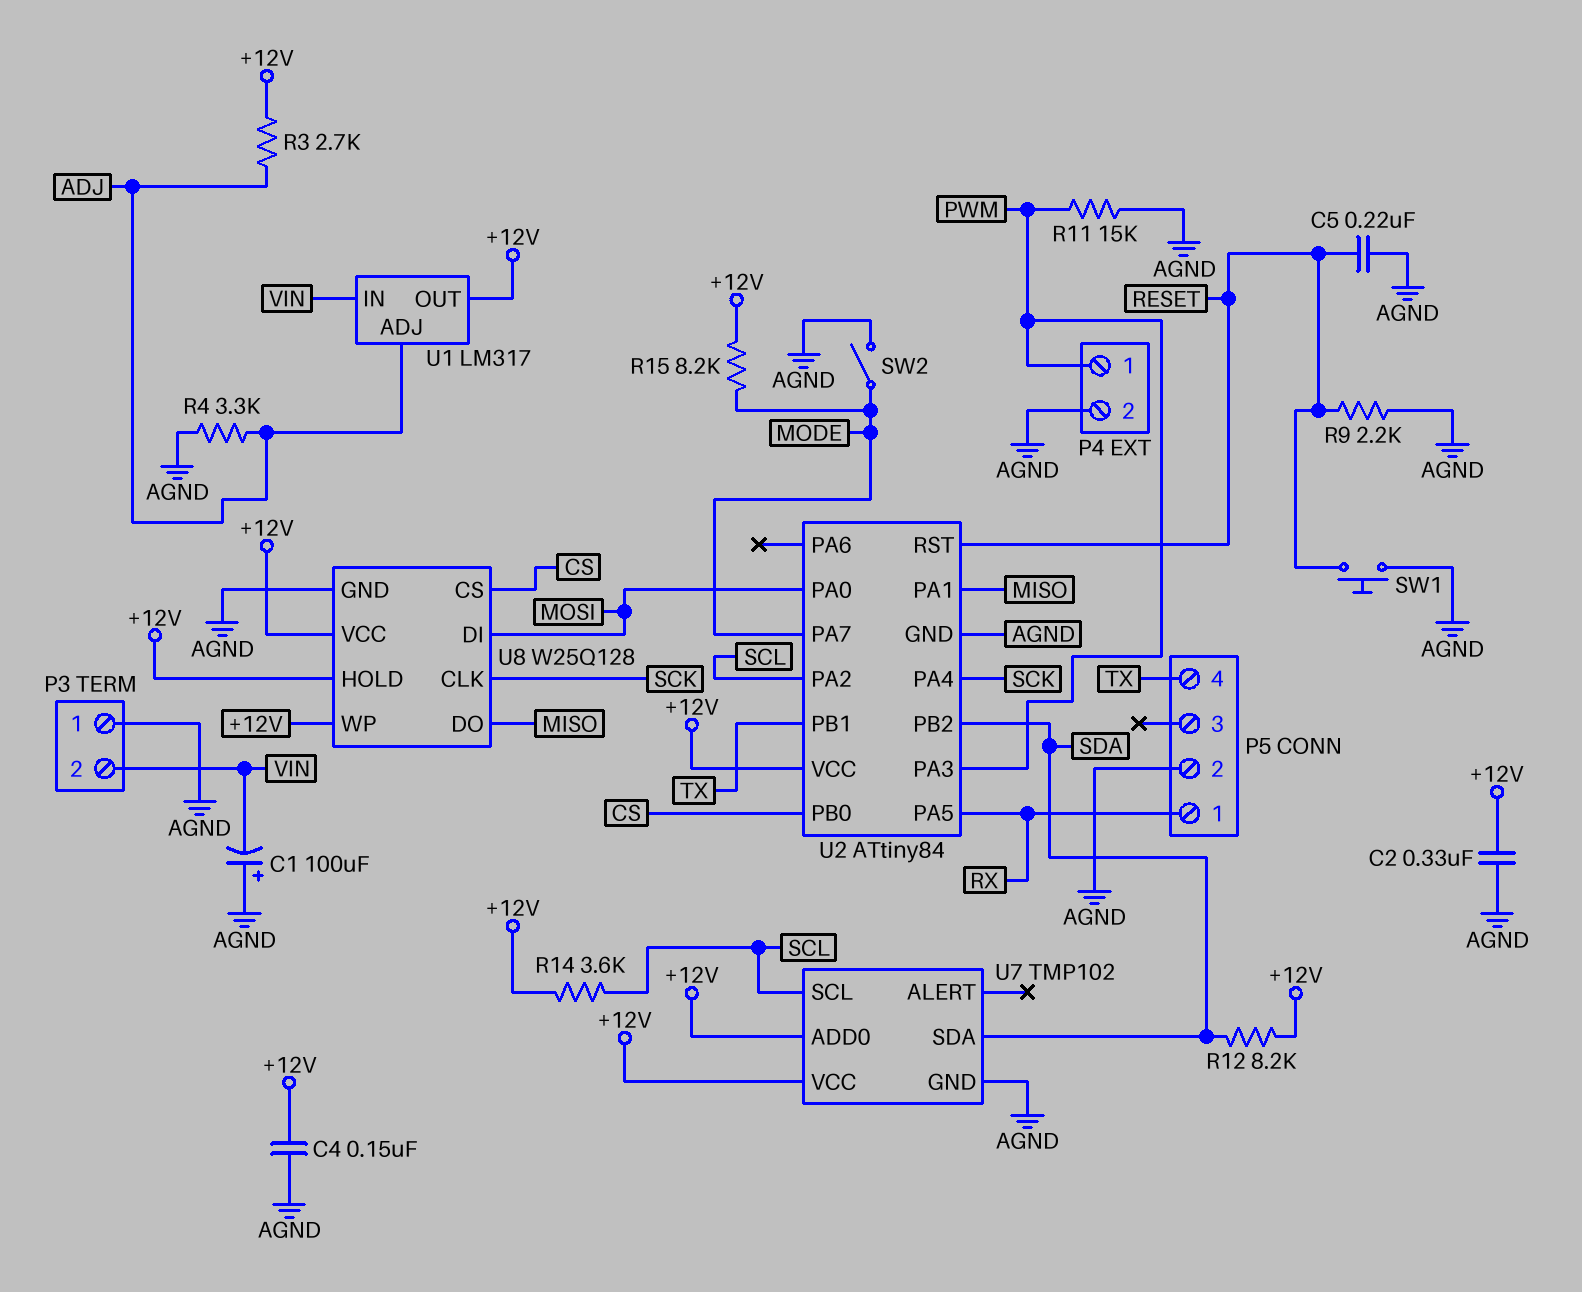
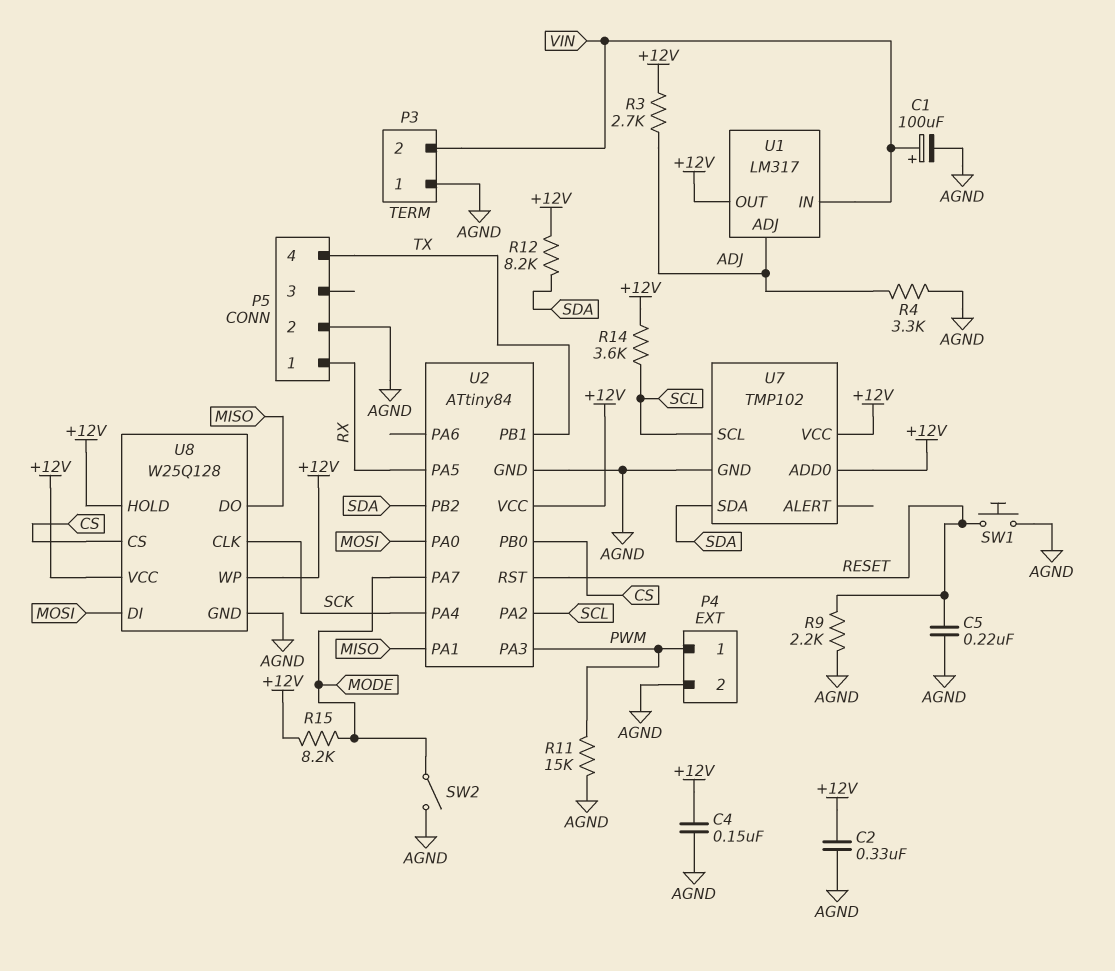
C1: 100uF (plus AGND, minus VIN) -> 100uF (plus VIN, minus AGND)

